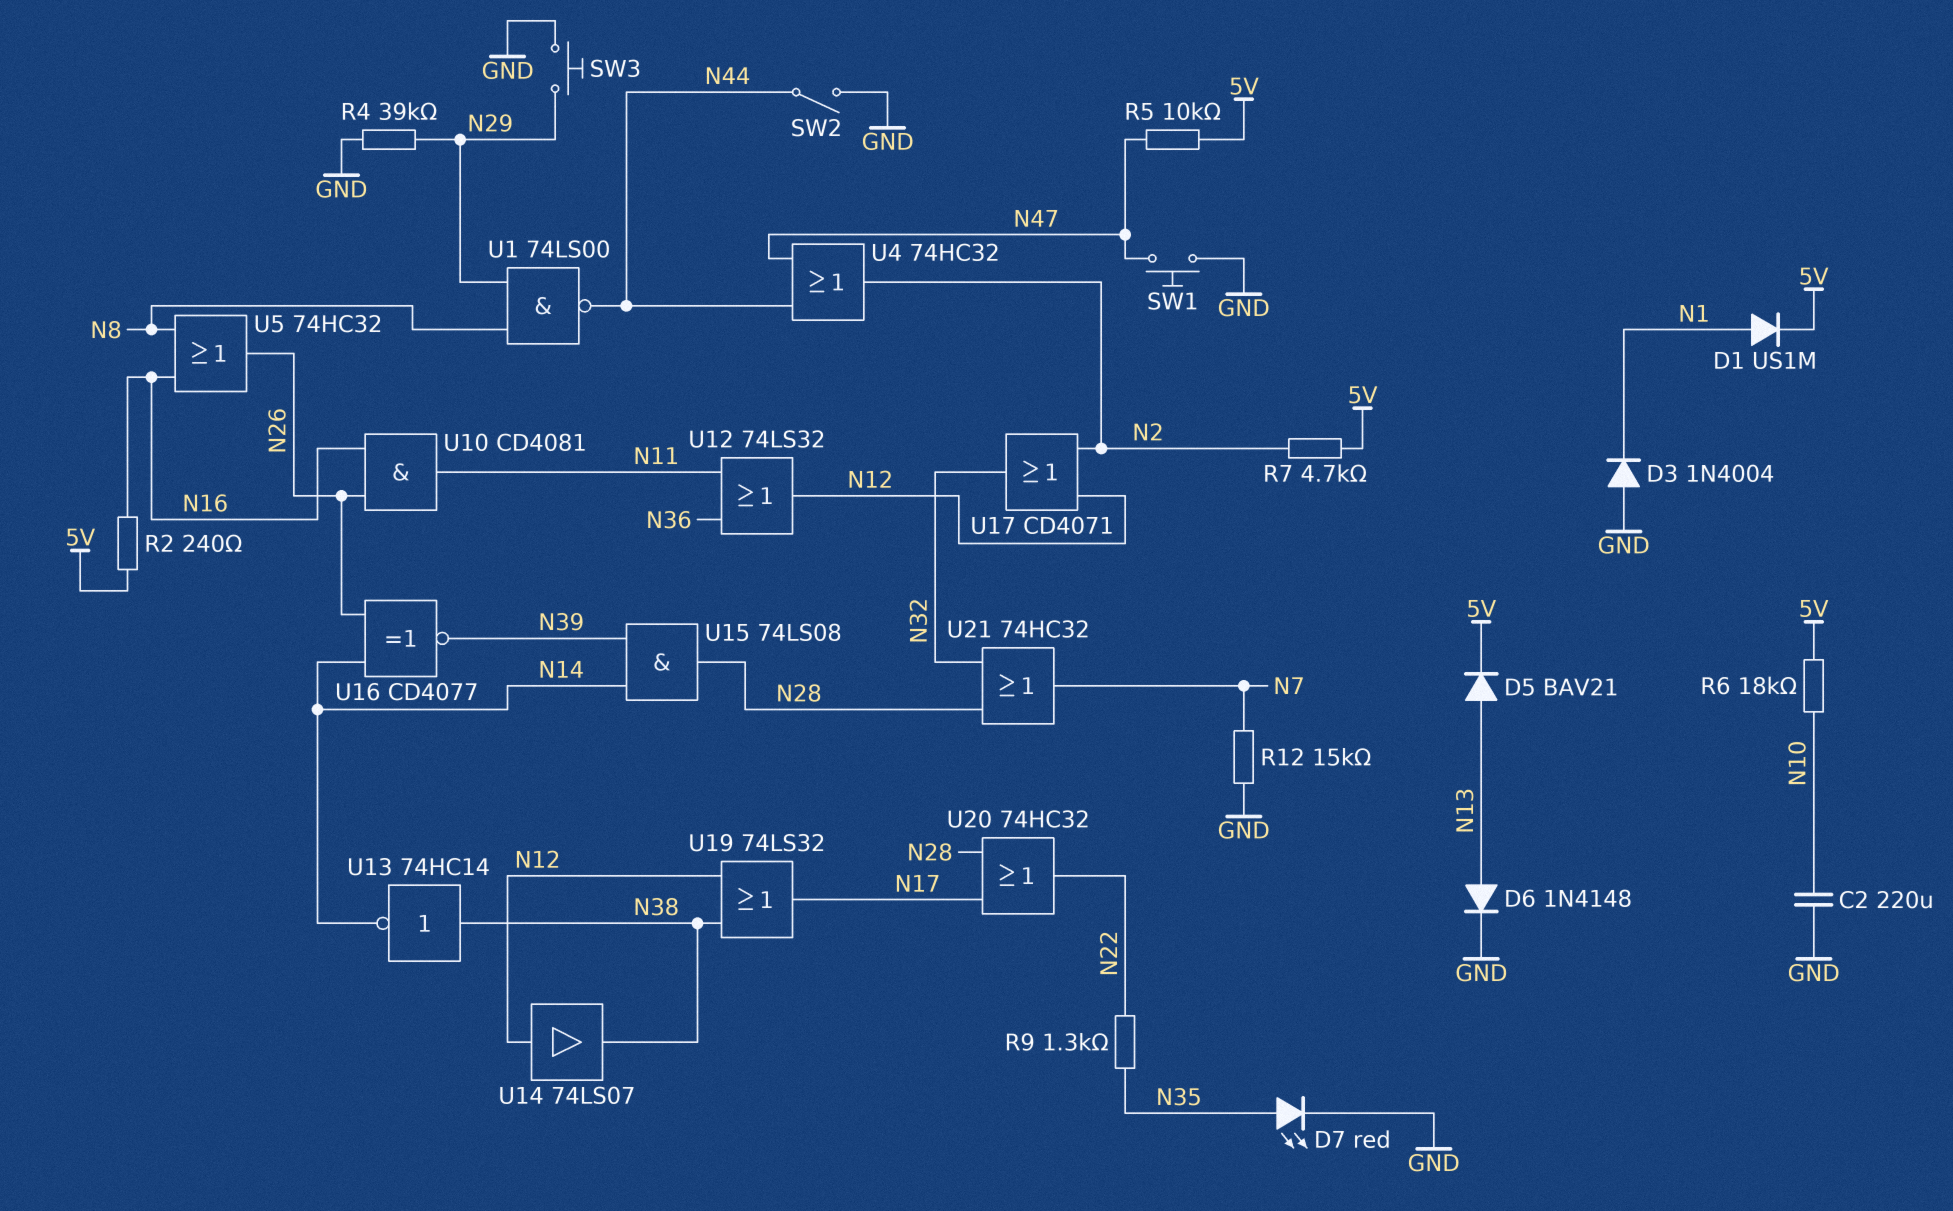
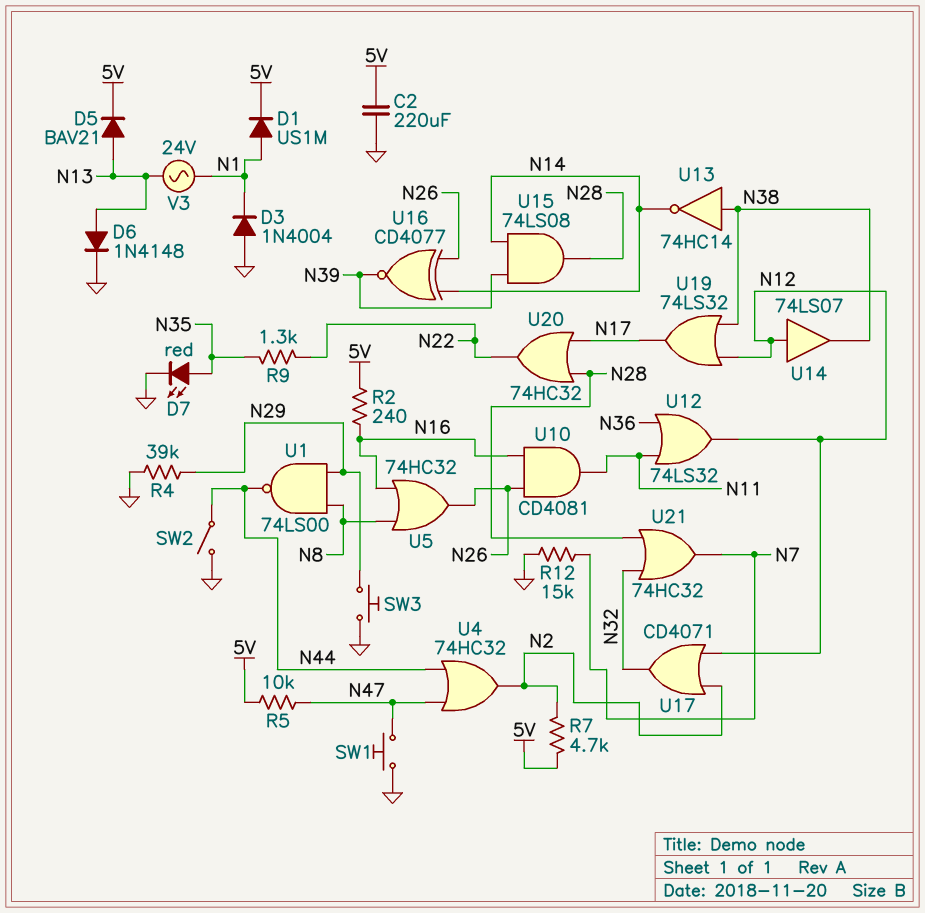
C2: 220uF (GND, N10) -> 220uF (5V, GND)
R6: 18k (5V, N10) -> none
V3: none -> AC 24V (N1, N13)

